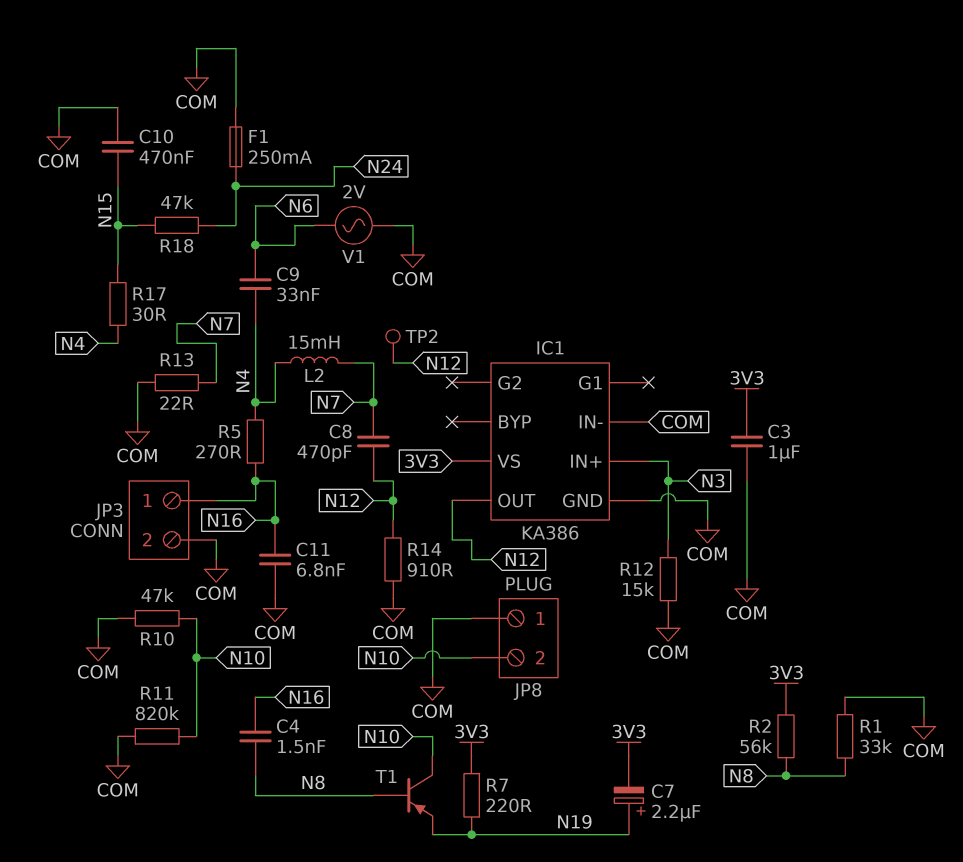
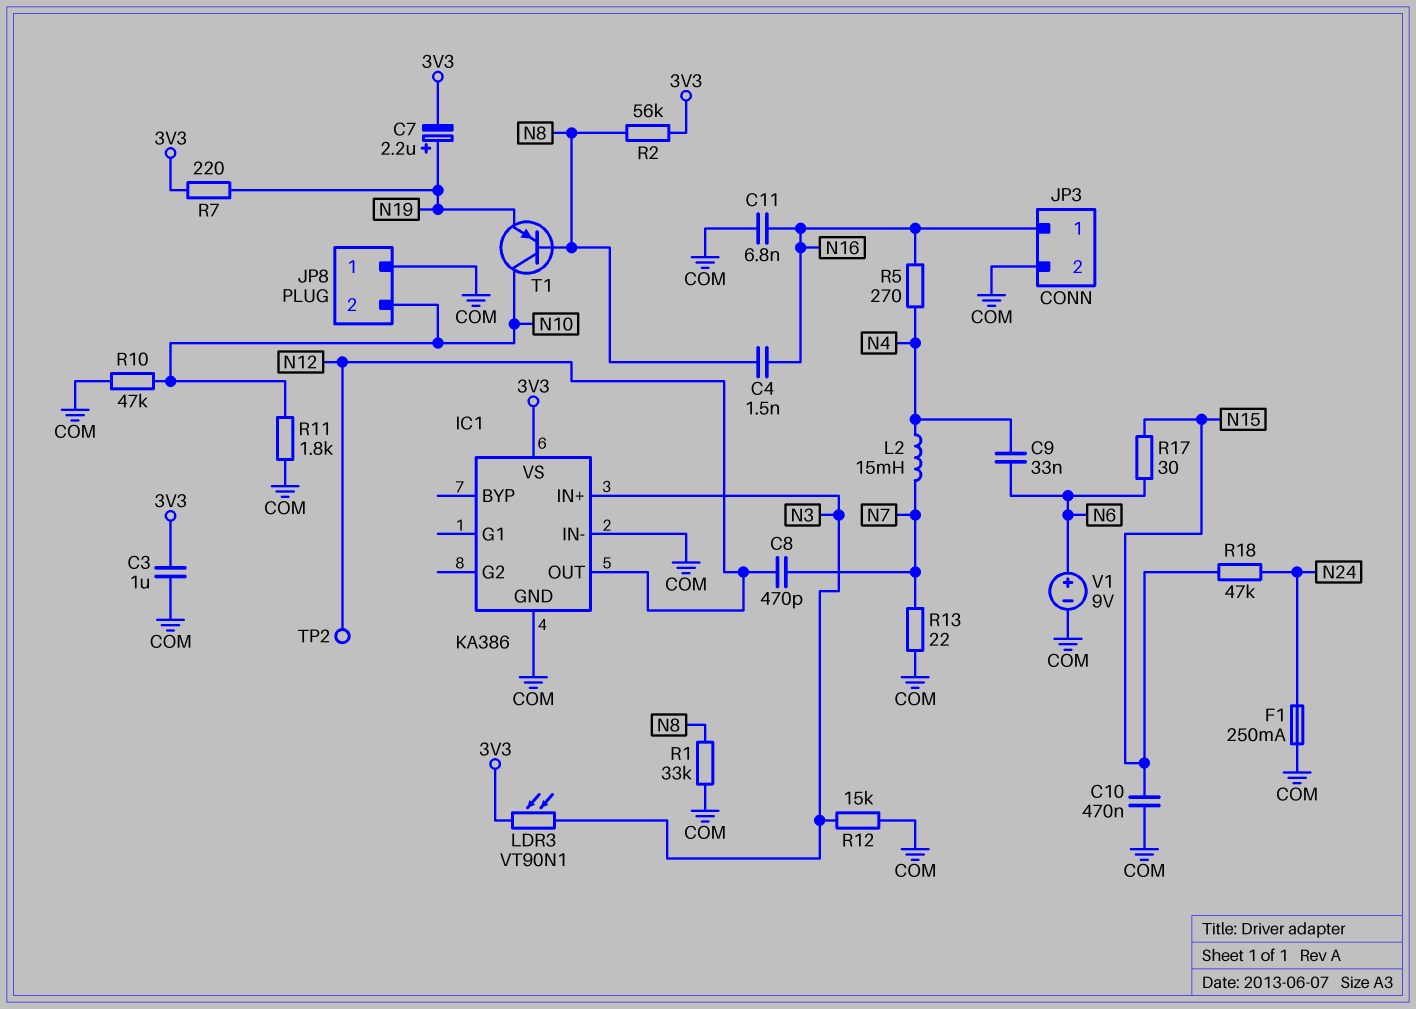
LDR3: none -> VT90N1 (3V3, N3)
R11: 820k (COM, N10) -> 1.8k (COM, N10)
R14: 910 (COM, N12) -> none
R17: 30 (N4, N15) -> 30 (N6, N15)
V1: AC 2V (COM, N6) -> 9V (plus N6, minus COM)

